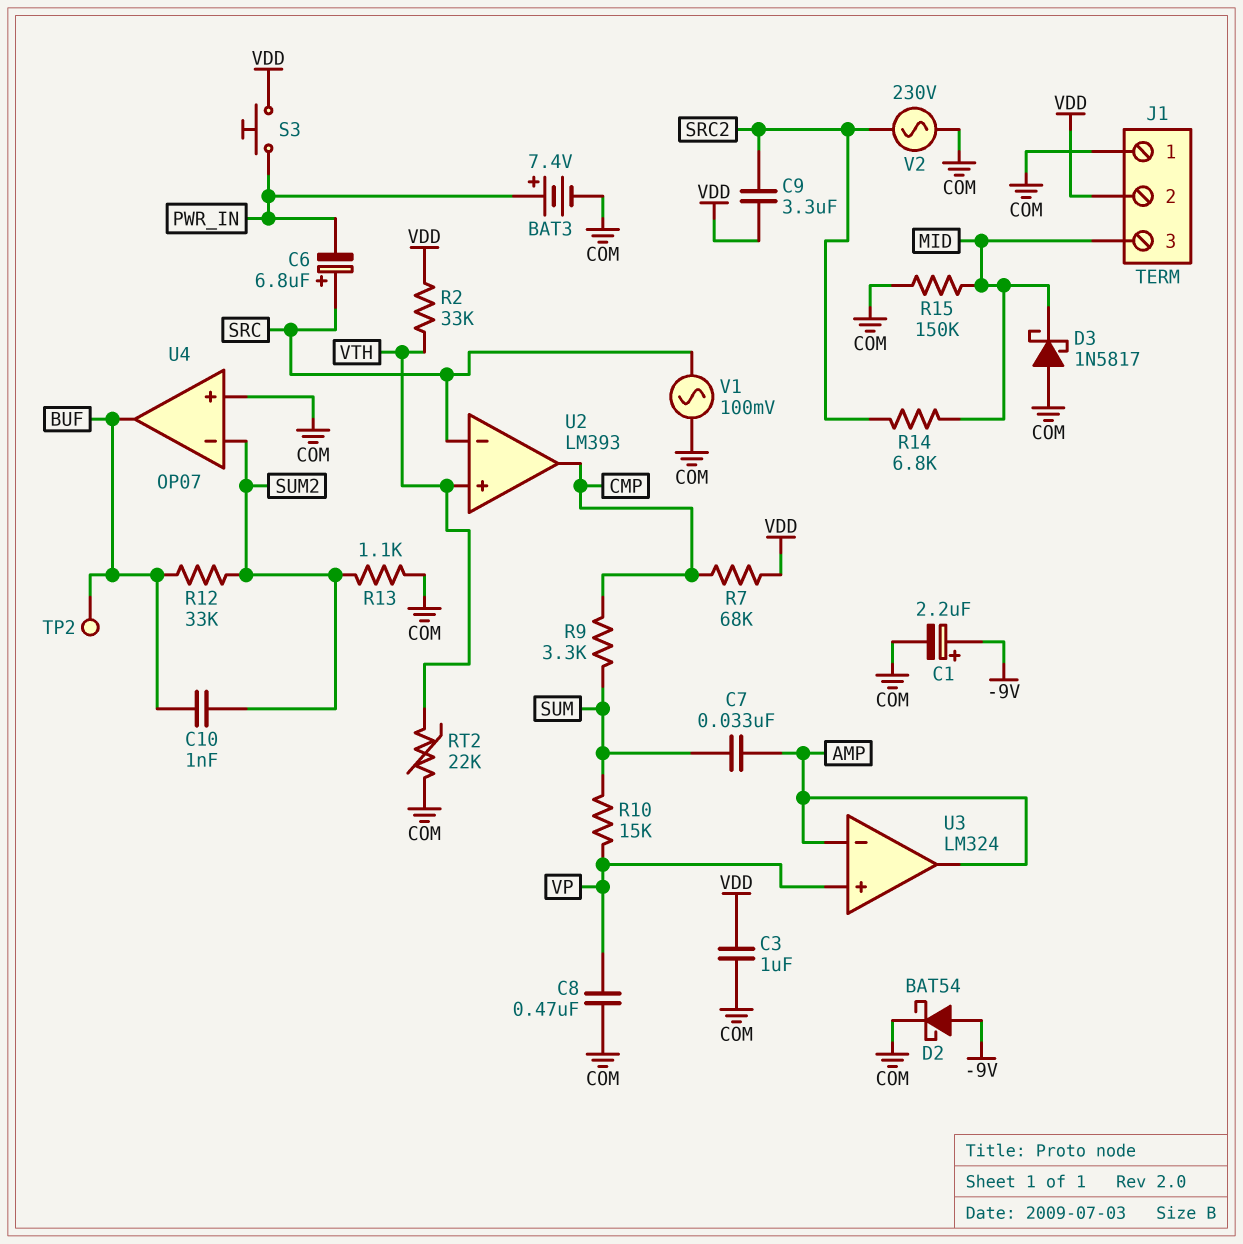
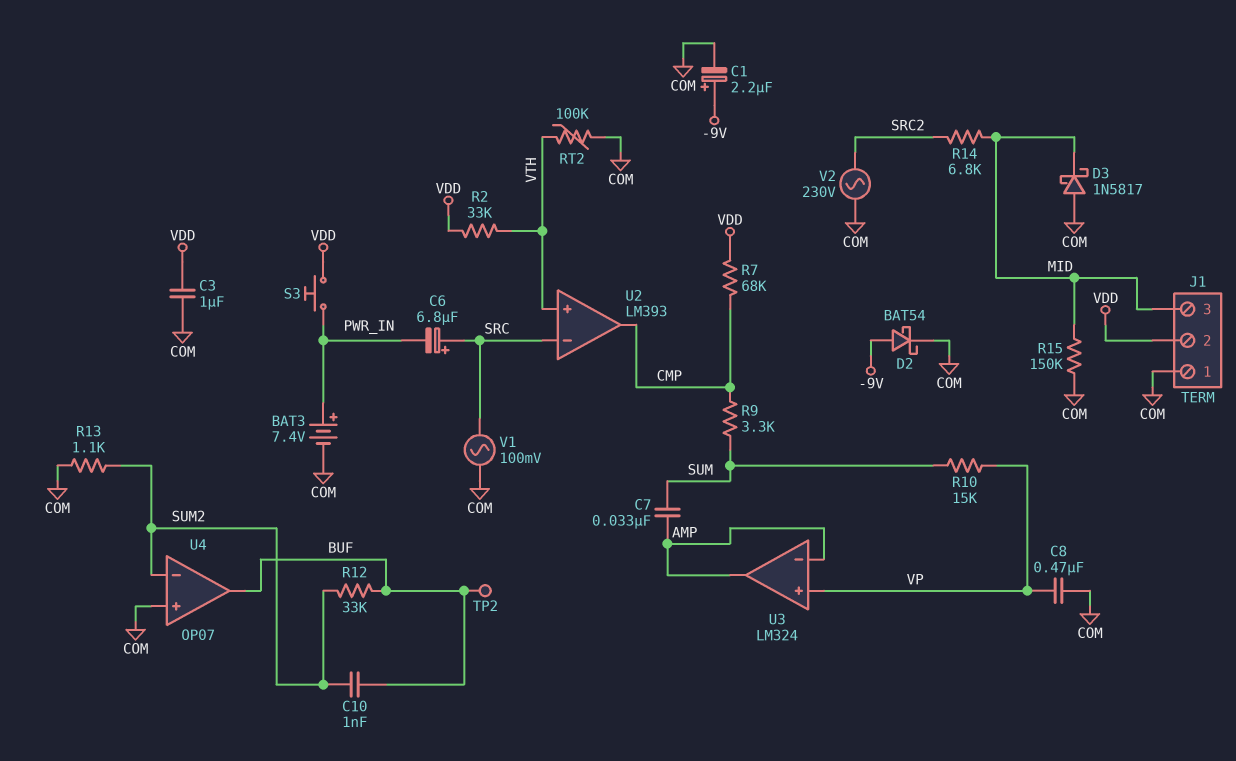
C9: 3.3uF (SRC2, VDD) -> none
RT2: 22k (COM, VTH) -> 100k (COM, VTH)

